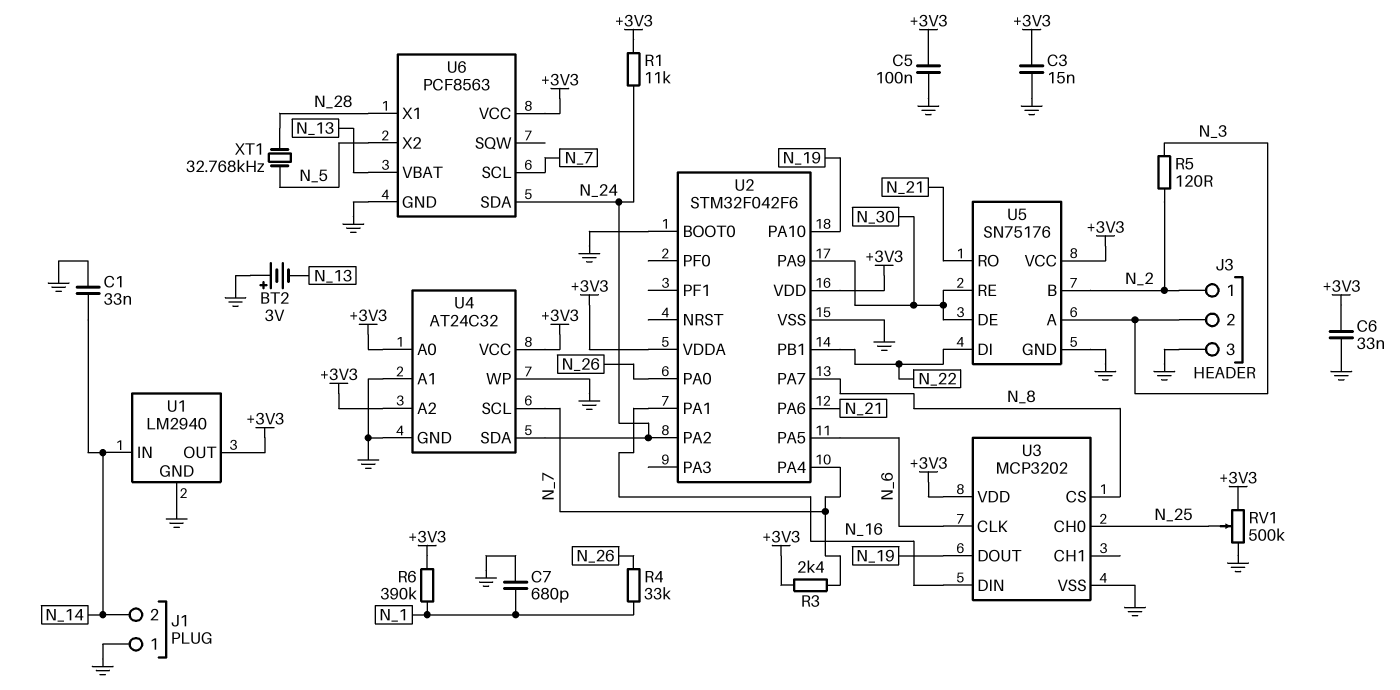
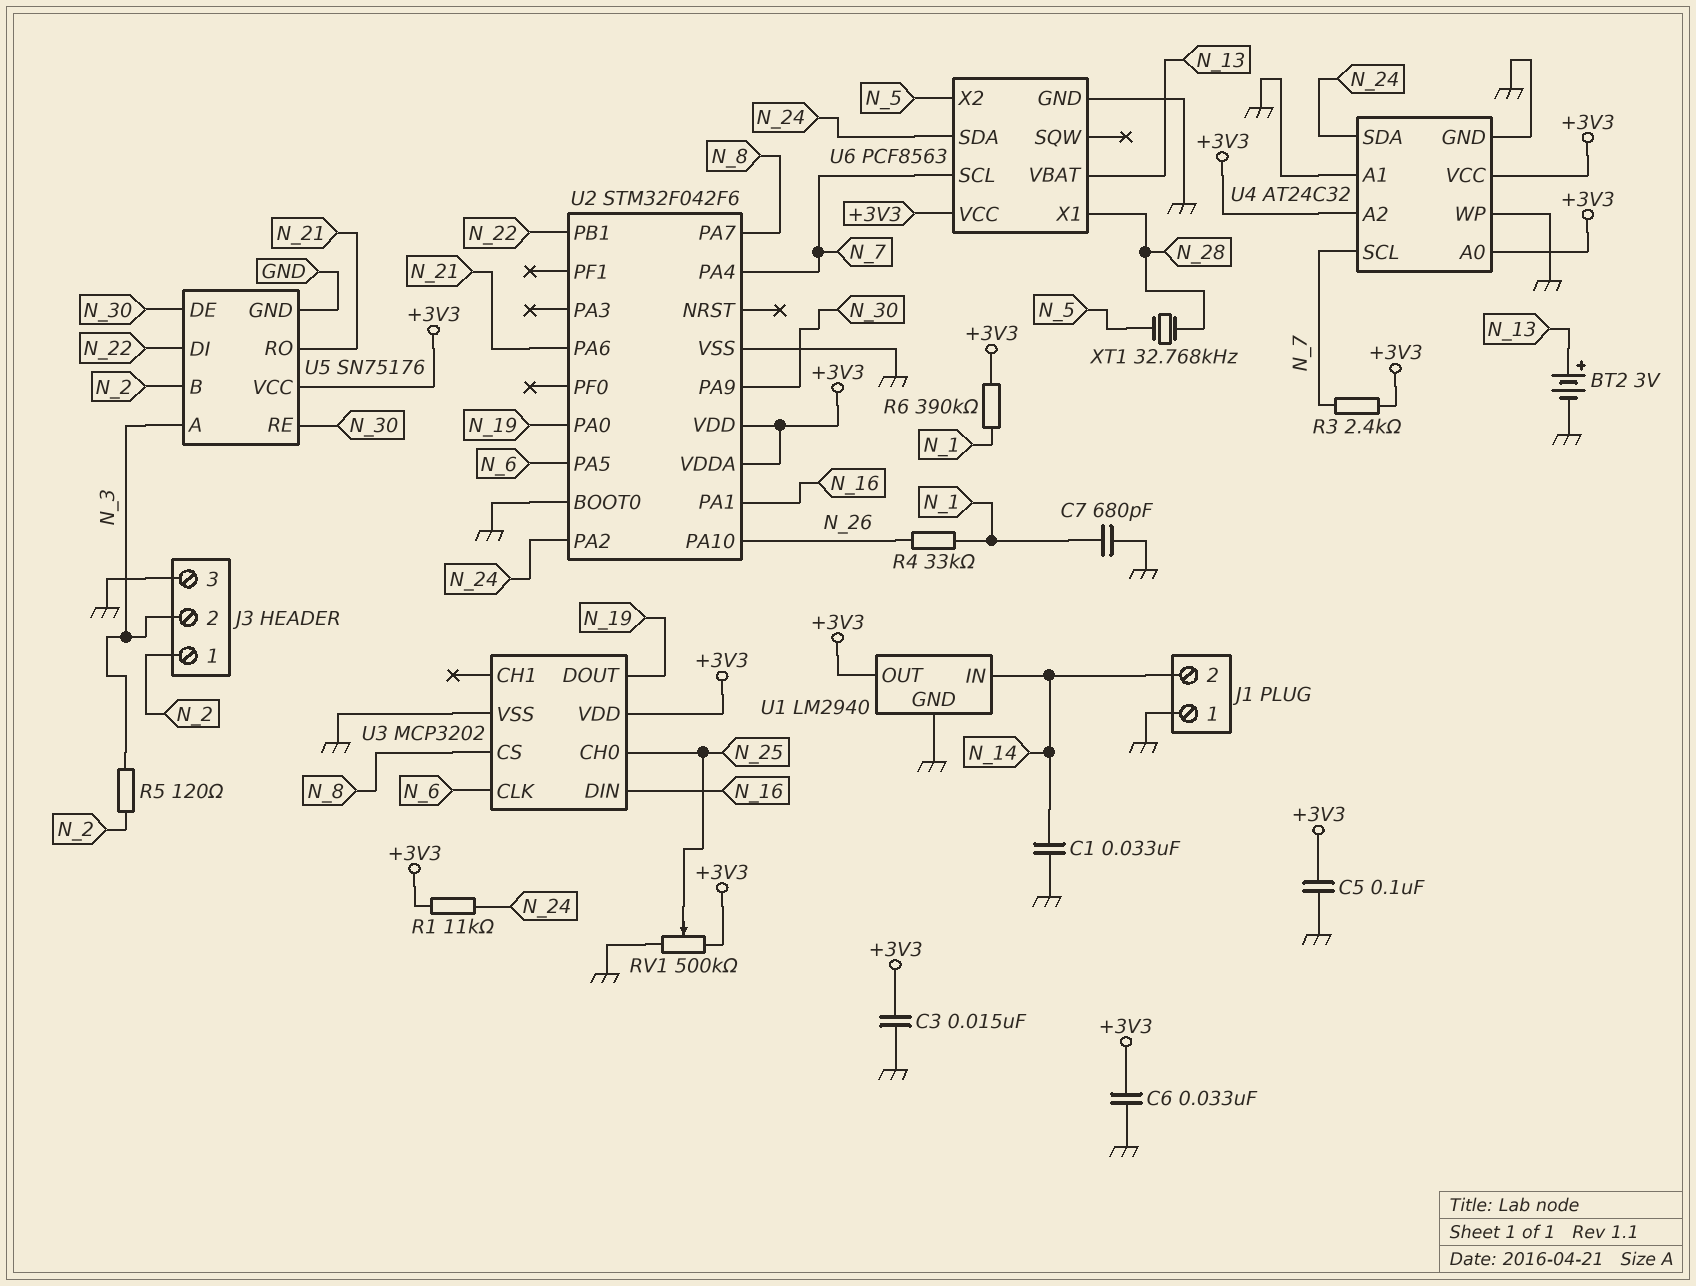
BT2: 3V (plus GND, minus N_13) -> 3V (plus N_13, minus GND)
U2 pin PA0: N_26 -> N_19
U2 pin PA10: N_19 -> N_26

